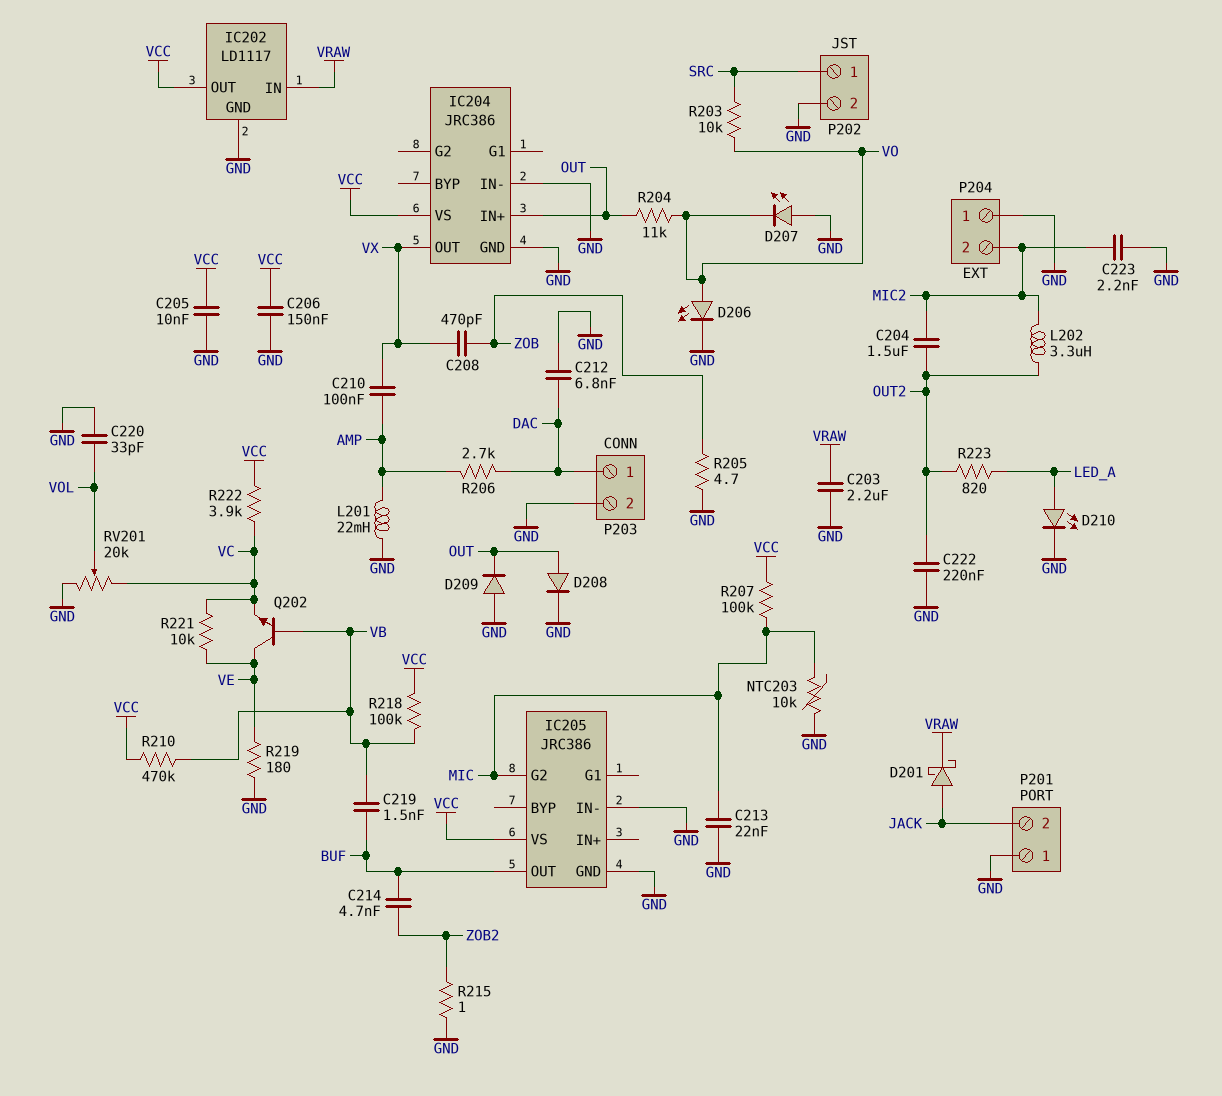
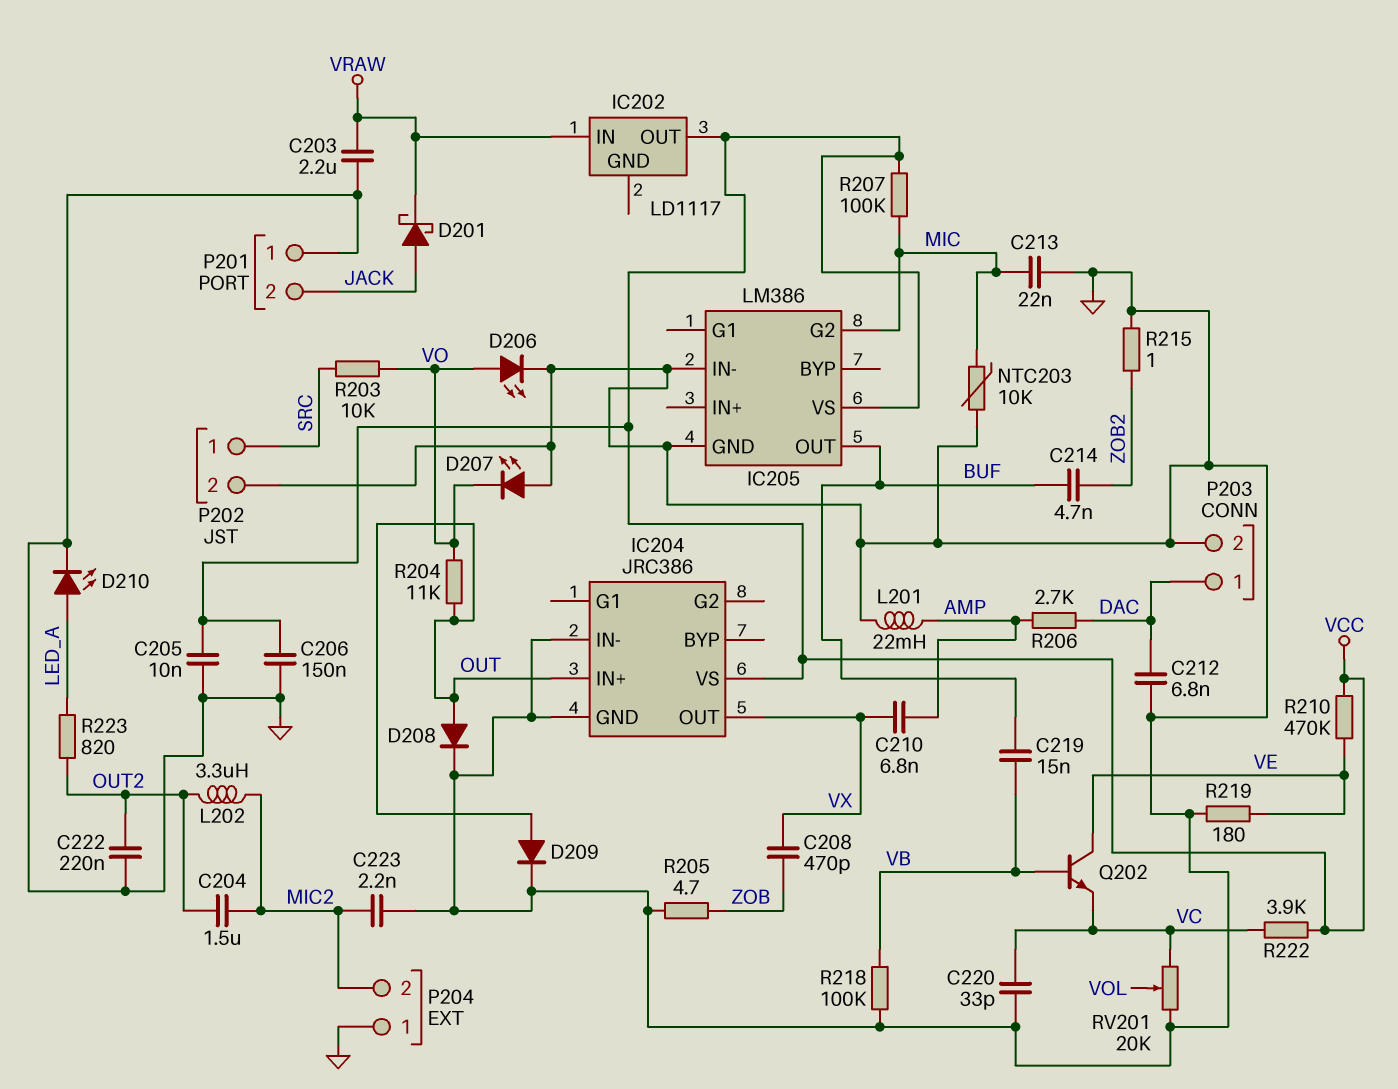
C210: 100nF (AMP, VX) -> 6.8nF (AMP, VX)
C219: 1.5nF (BUF, VB) -> 15nF (BUF, VB)
C220: 33pF (GND, VOL) -> 33pF (GND, VC)
D209: diode (A GND, K OUT) -> diode (A OUT, K GND)
IC202 pin GND: GND -> none
IC205: JRC386 -> LM386
R210: 470k (VB, VCC) -> 470k (VCC, VE)
R218: 100k (VB, VCC) -> 100k (GND, VB)
R221: 10k (VC, VE) -> none

